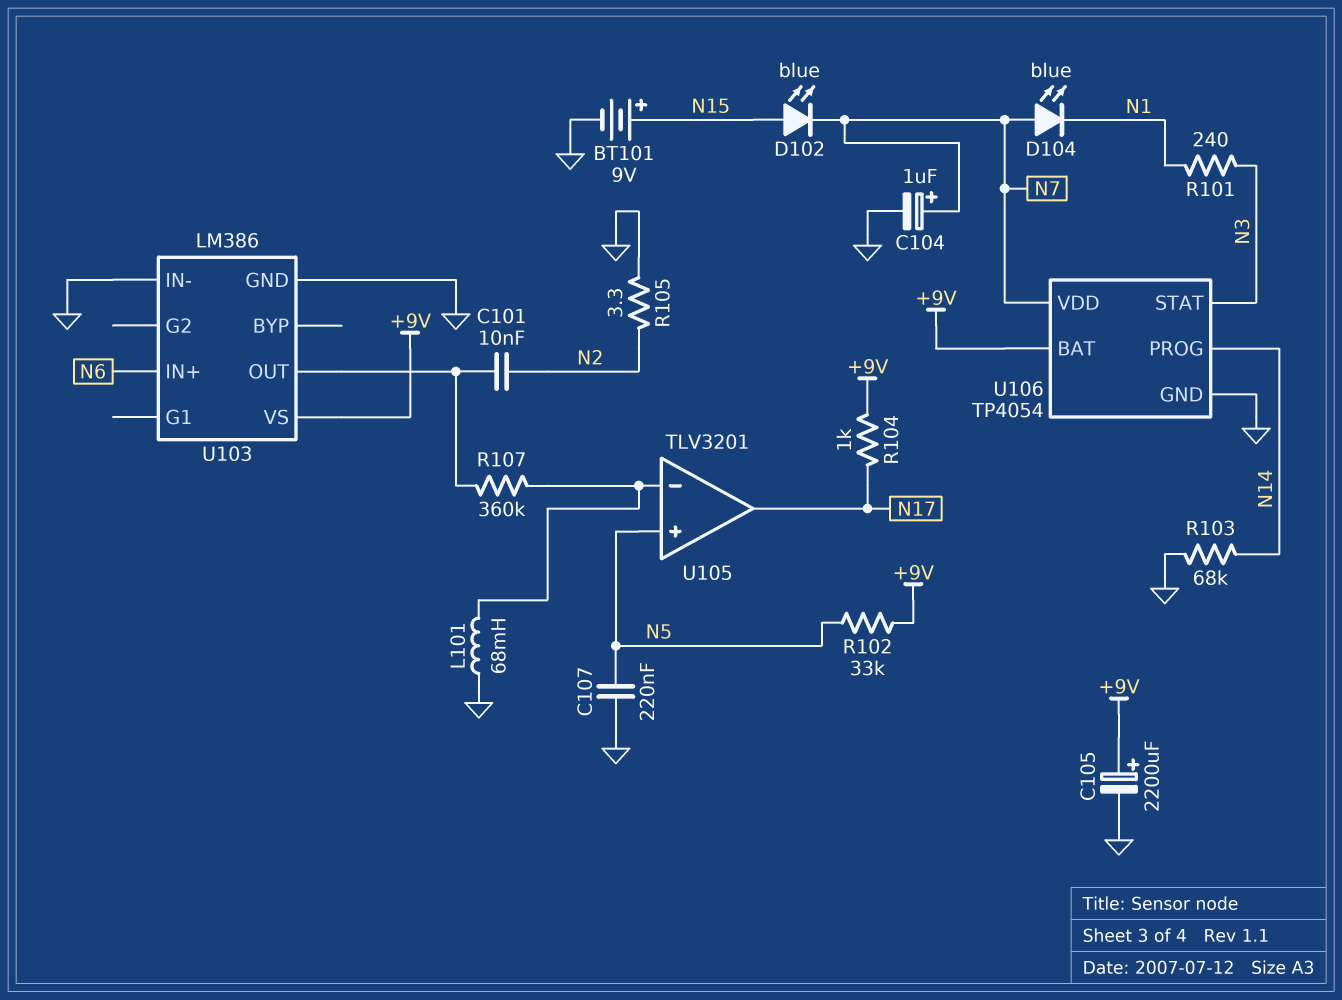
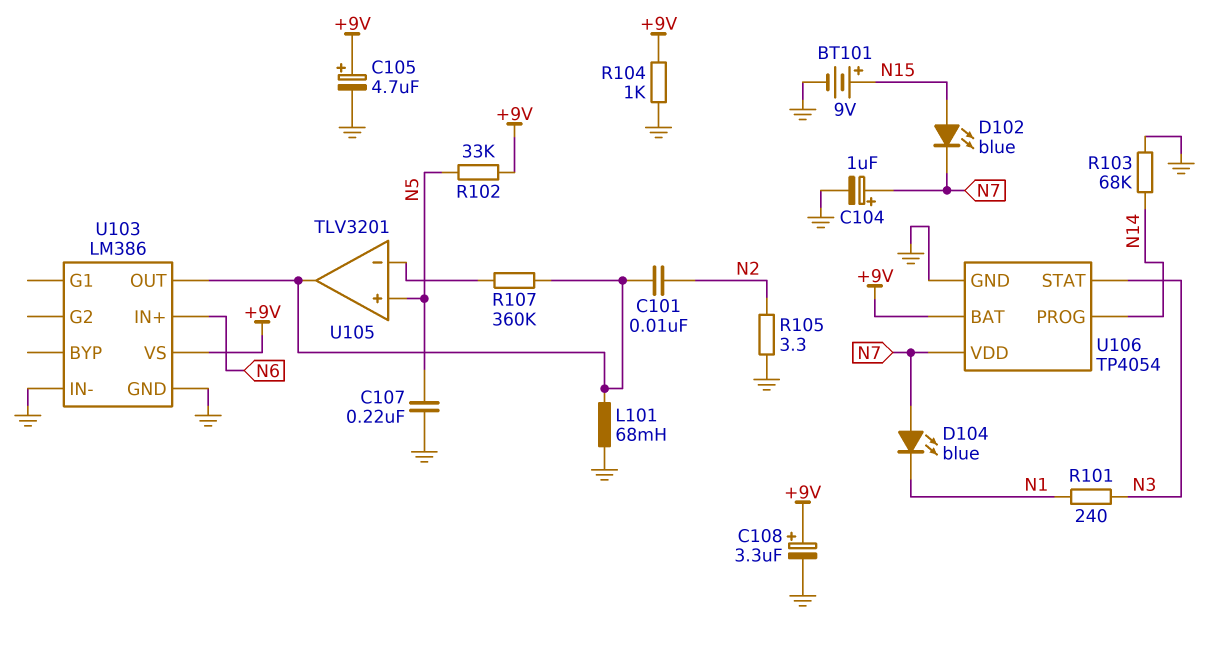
C105: 2200uF (plus +9V, minus GND) -> 4.7uF (plus +9V, minus GND)
C108: none -> 3.3uF (plus +9V, minus GND)
L101: 68mH (GND, U105/in-) -> 68mH (GND, U103/OUT)
R104: 1k (+9V, N17) -> 1k (+9V, GND)
U105 pin out: N17 -> U103/OUT

